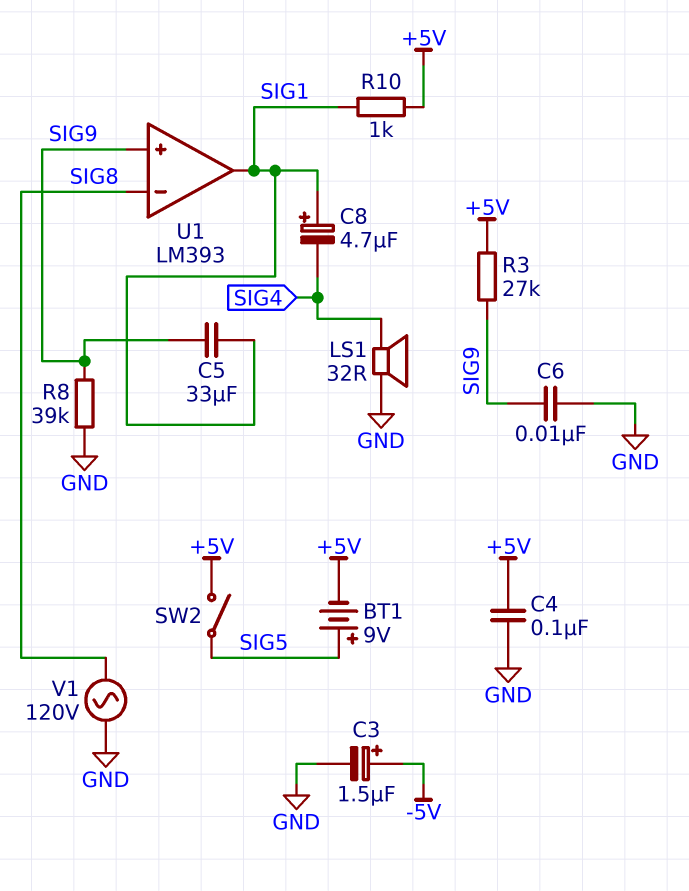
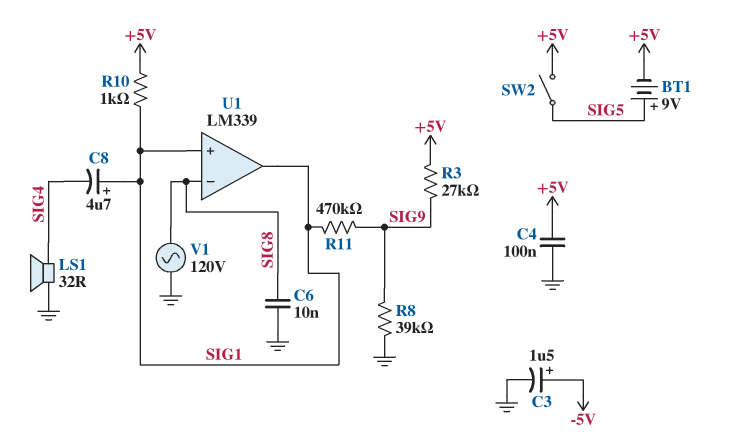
C5: 33uF (SIG1, SIG9) -> none
C6: 10nF (GND, SIG9) -> 10nF (GND, SIG8)
R11: none -> 470k (SIG1, SIG9)
U1: LM393 -> LM339
U1 pin in+: SIG9 -> SIG1

